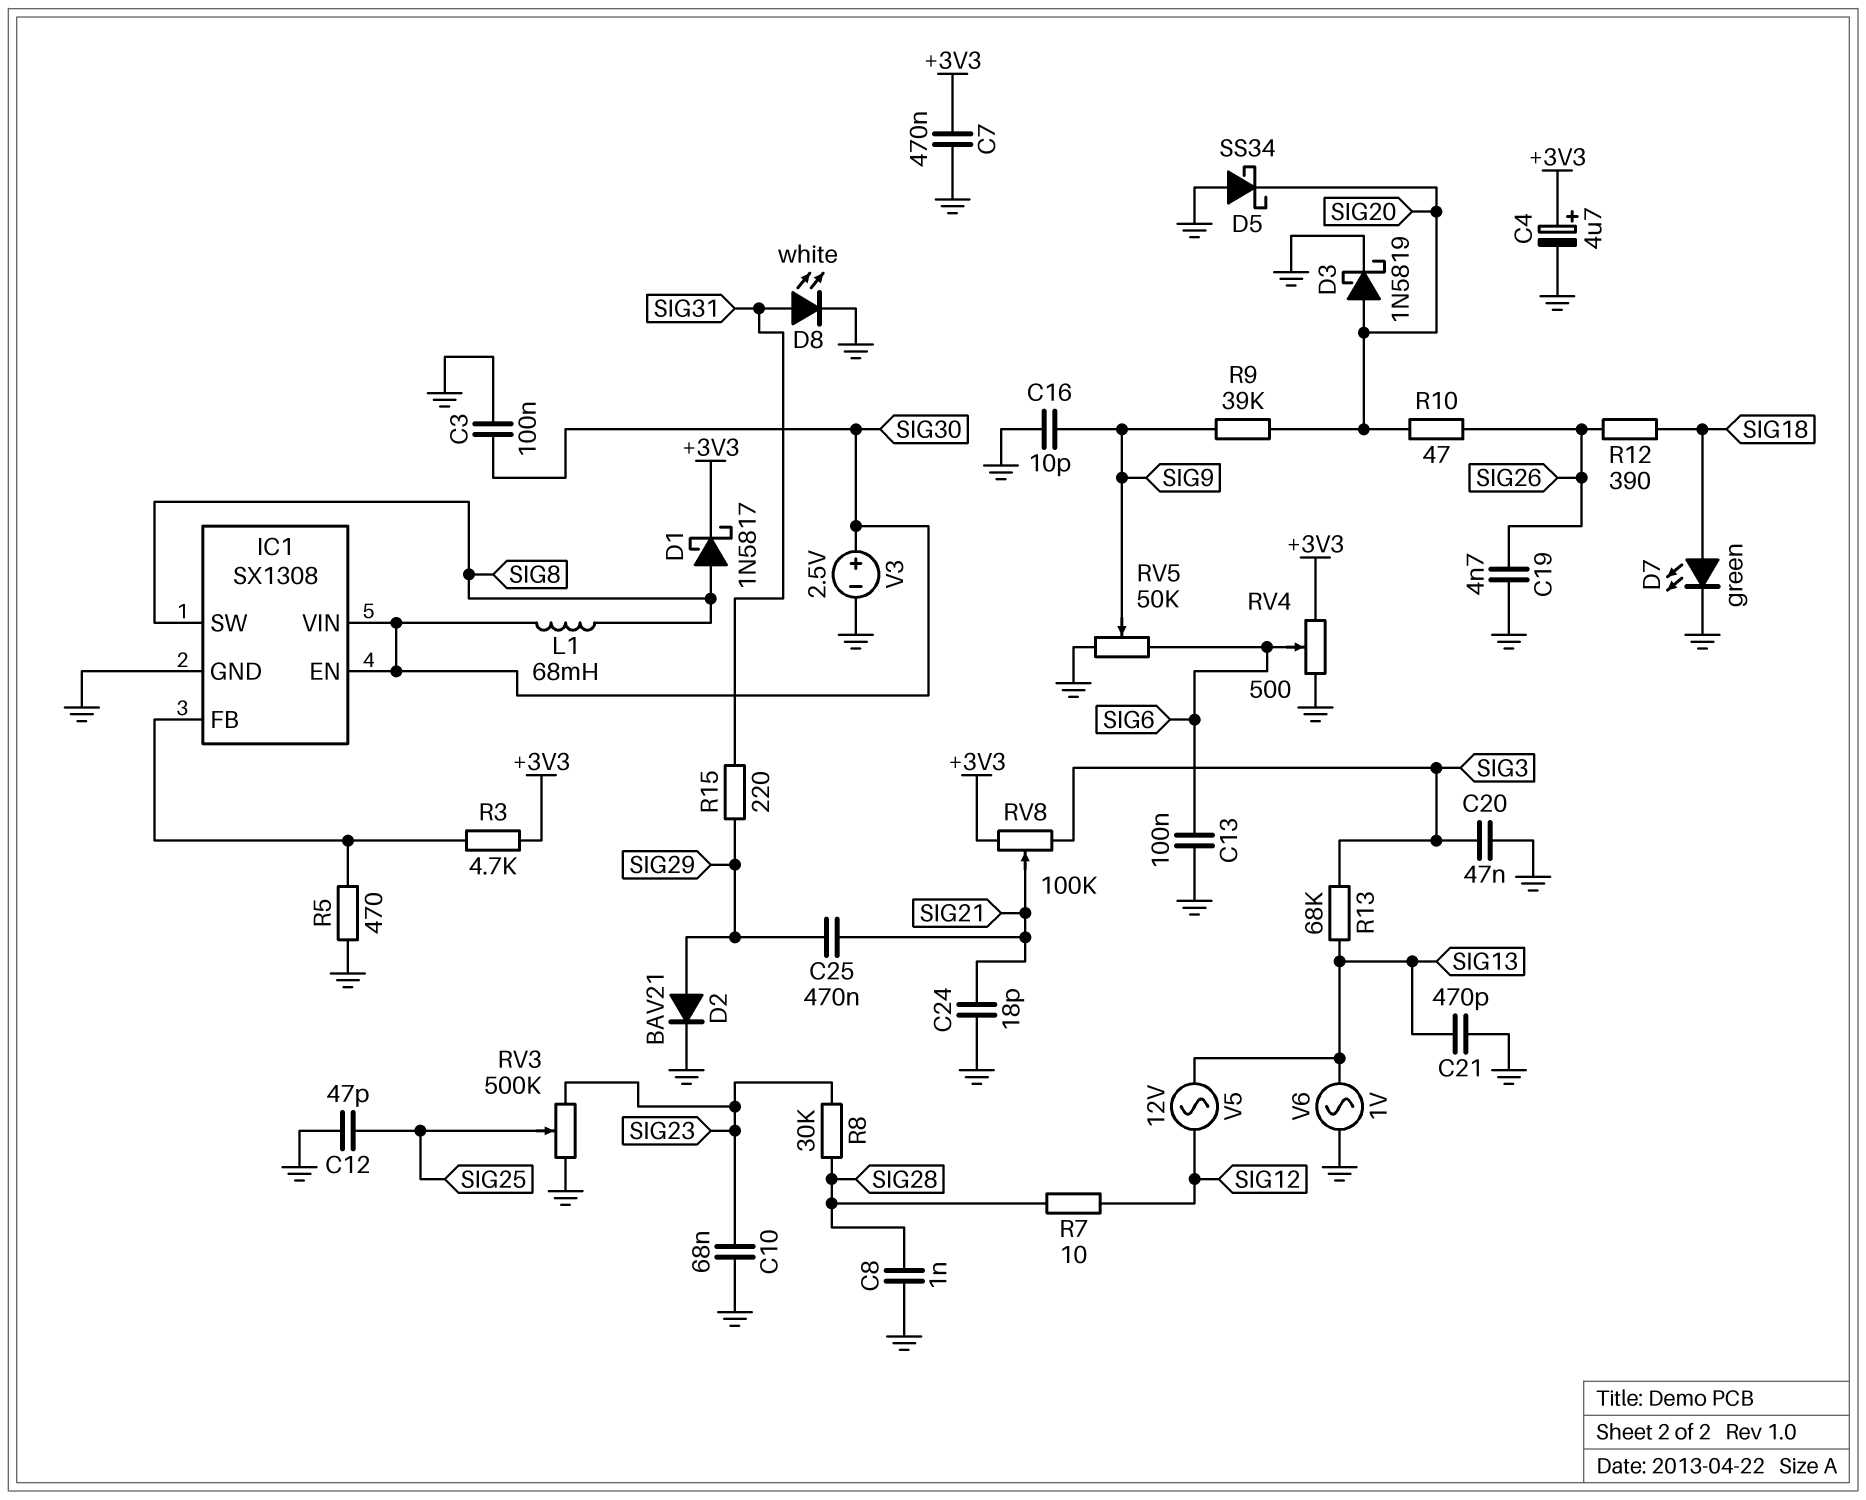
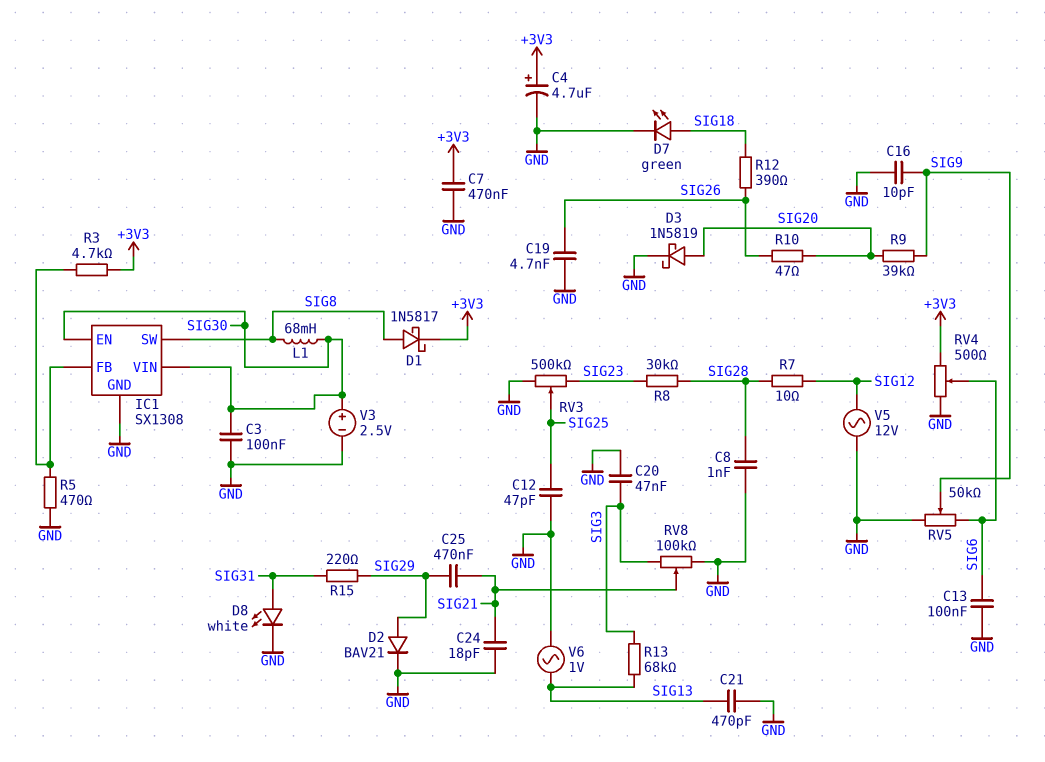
C10: 68nF (GND, SIG23) -> none
D5: schottky SS34 (A GND, K SIG20) -> none
RV8: 100k (+3V3, SIG3, wiper SIG21) -> 100k (GND, SIG3, wiper SIG21)
V5: AC 12V (SIG12, SIG13) -> AC 12V (GND, SIG12)

